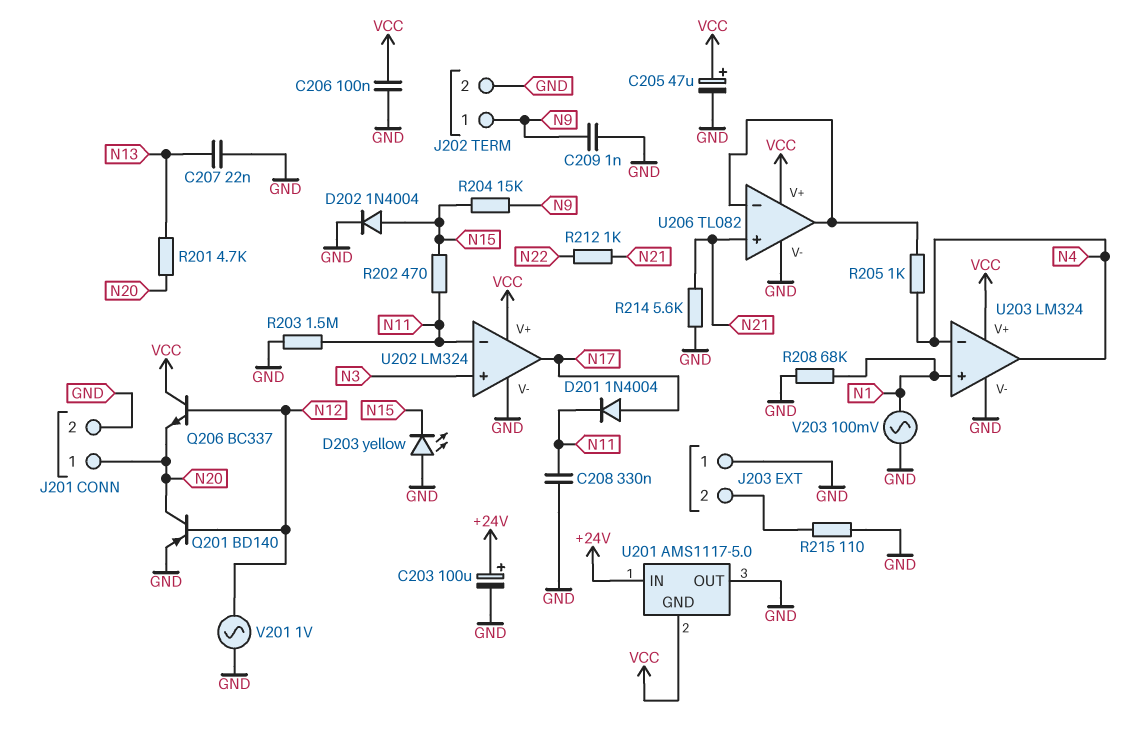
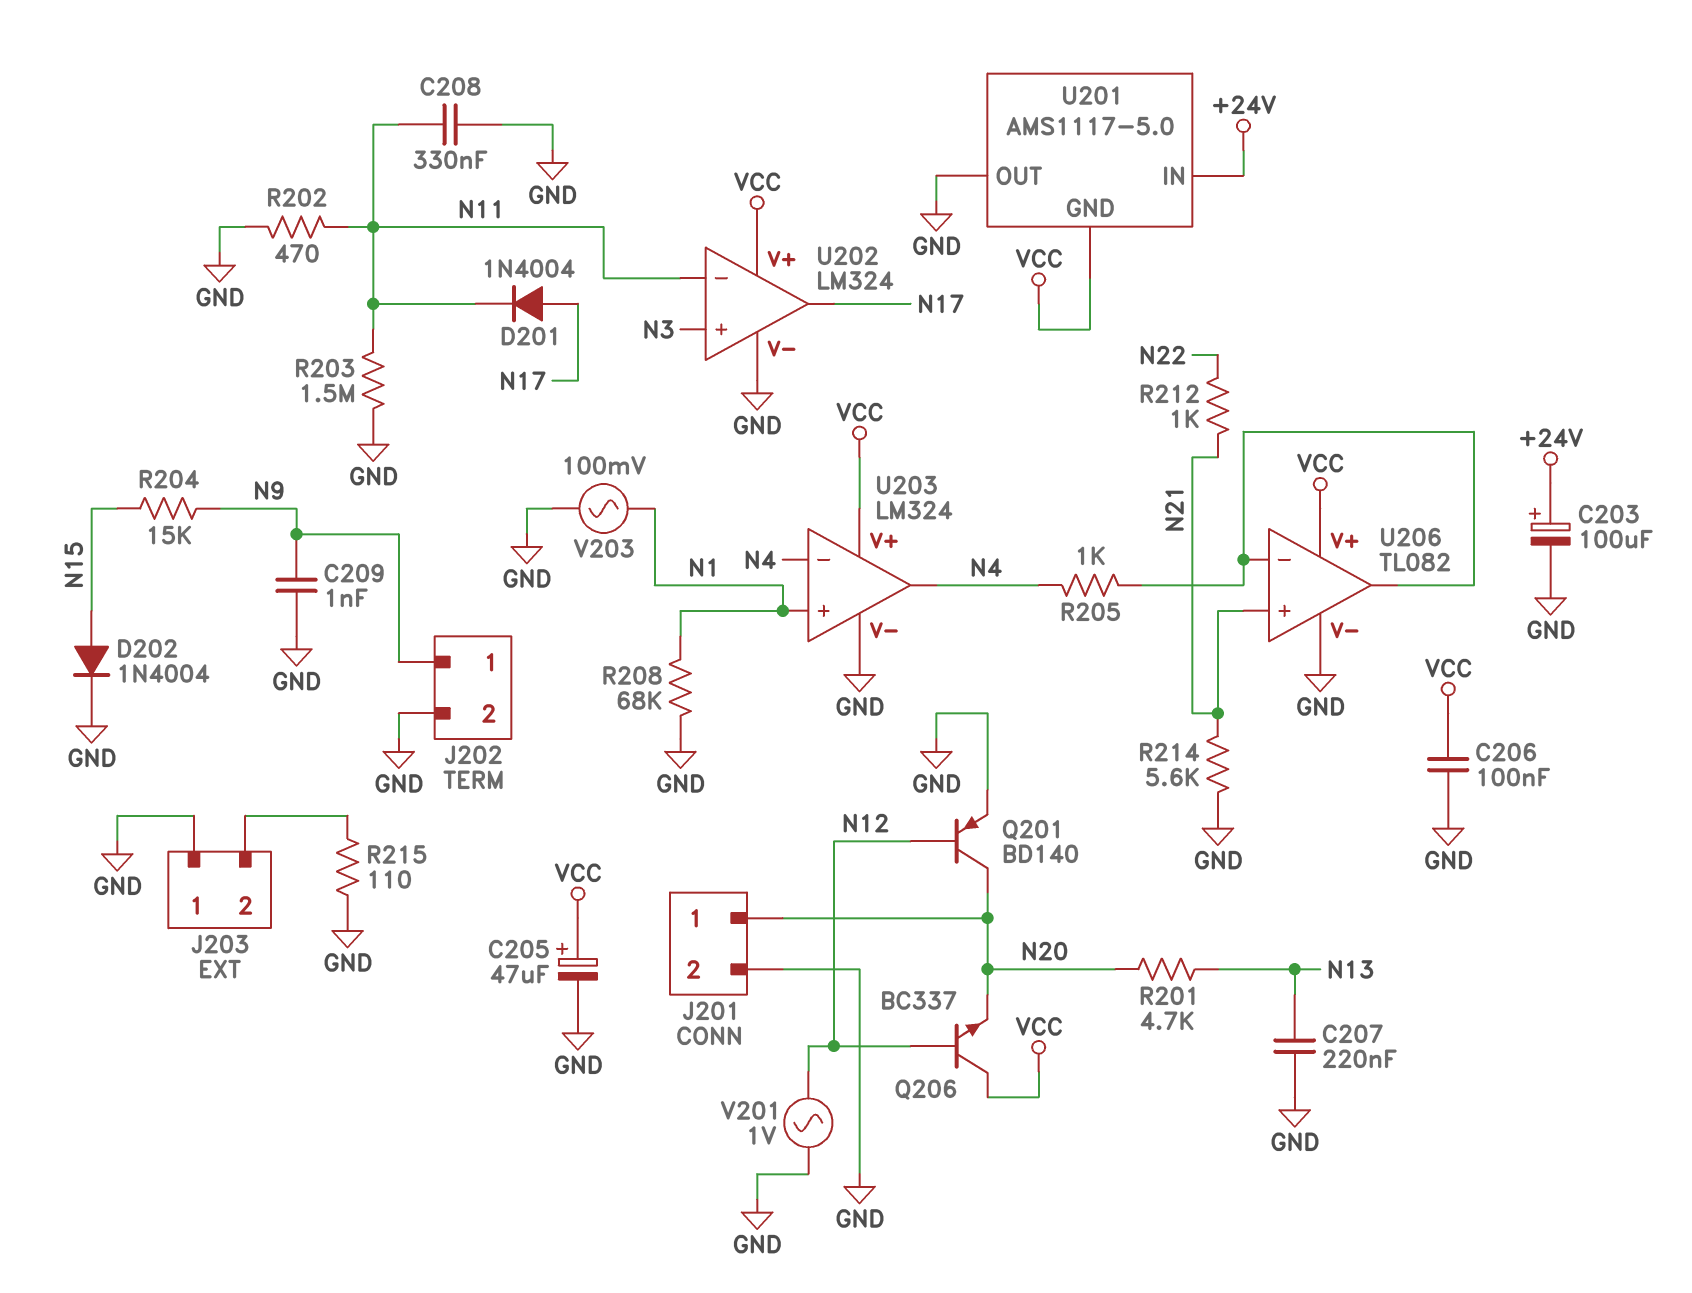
C207: 22nF (GND, N13) -> 220nF (GND, N13)
D203: LED yellow (A GND, K N15) -> none
R202: 470 (N11, N15) -> 470 (GND, N11)

